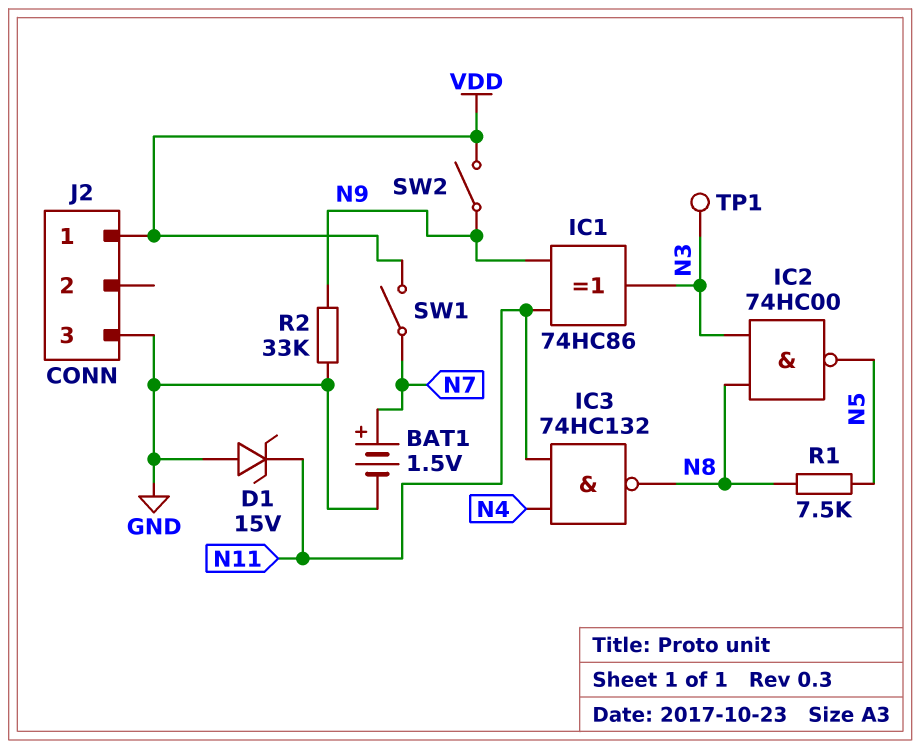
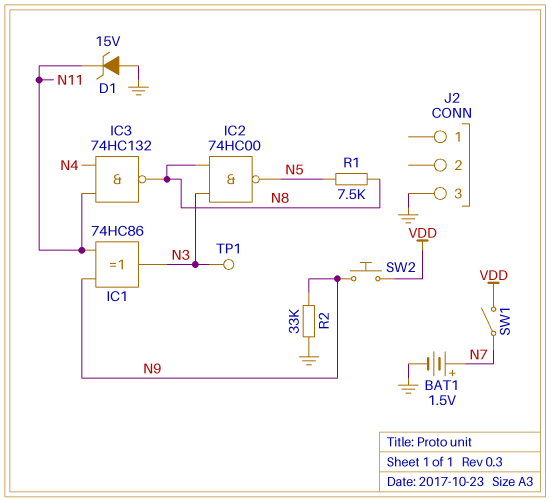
J2 pin 1: VDD -> none
SW2: switch (N9, VDD) -> button (N9, VDD)

